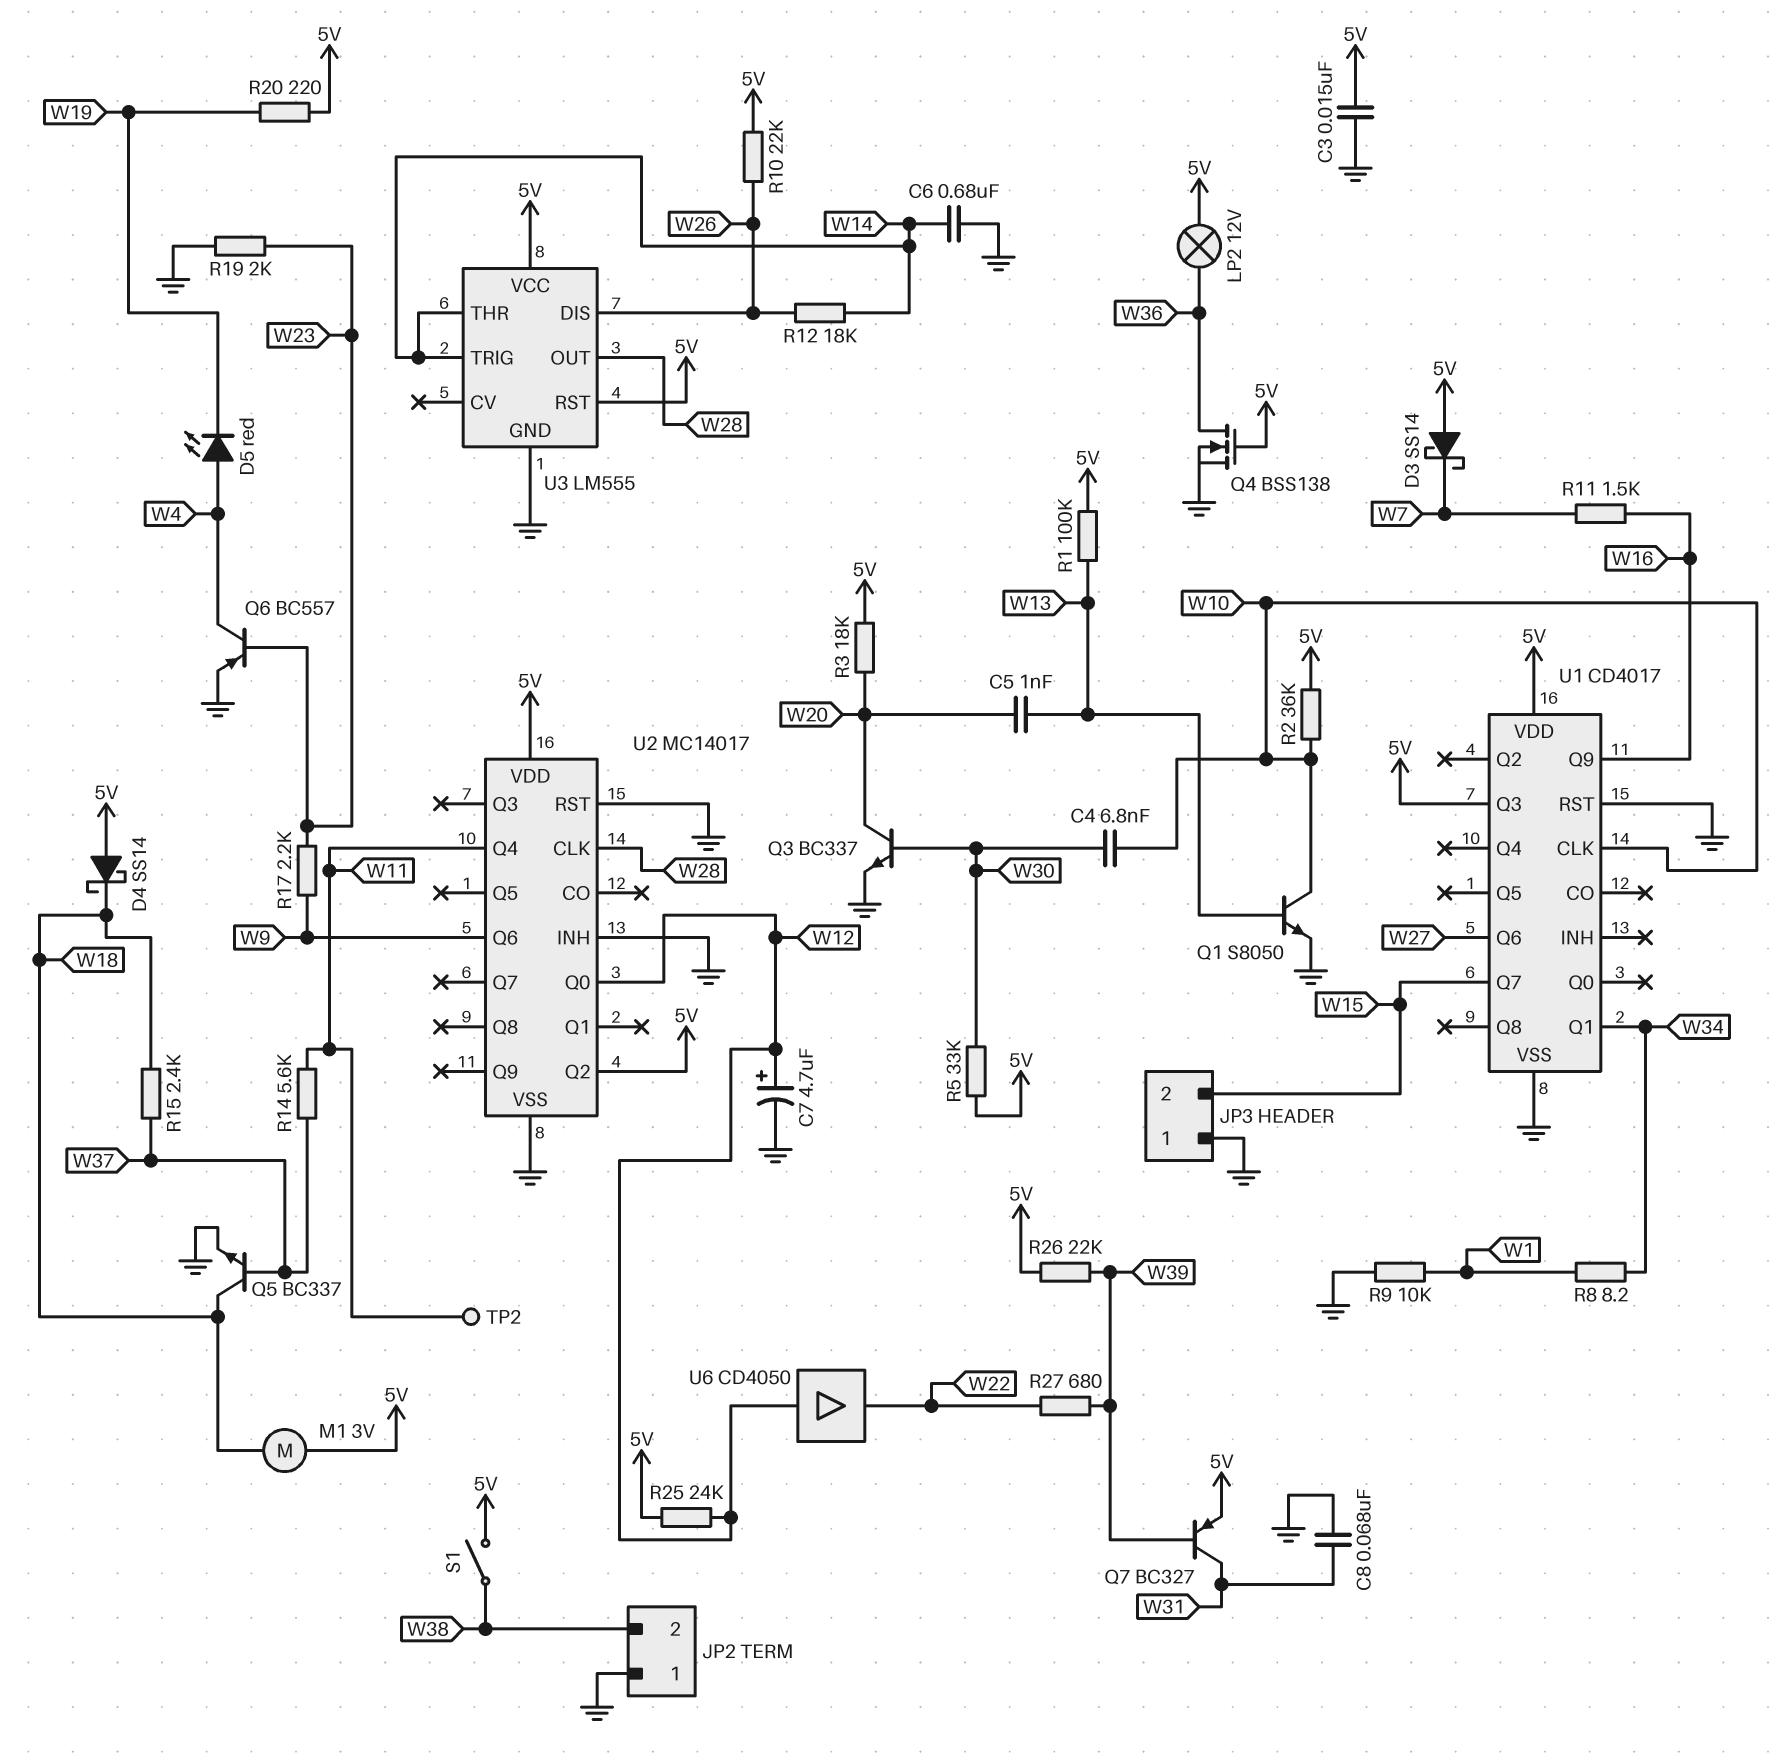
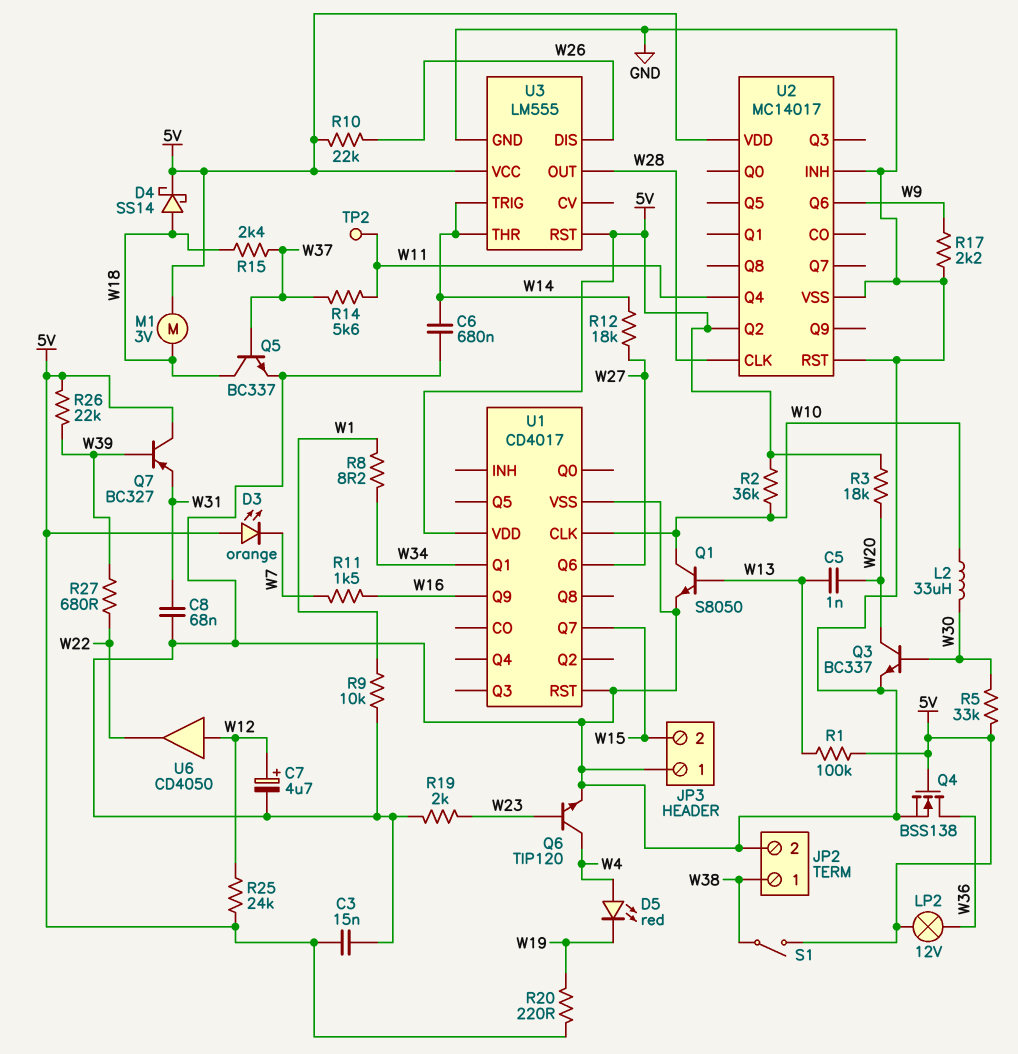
C4: 6.8nF (W10, W30) -> none
D3: schottky SS14 (A 5V, K W7) -> LED orange (A 5V, K W7)
D4: schottky SS14 (A 5V, K W18) -> schottky SS14 (A W18, K 5V)
JP2 pin 1: GND -> W38
JP2 pin 2: W38 -> GND
L2: none -> 33uH (W10, W30)
Q6: PNP BC557 (B W23, C W4, E GND) -> NPN TIP120 (B W23, C W4, E GND)
Q7: PNP BC327 (B W39, C W31, E 5V) -> PNP BC327 (B W39, C 5V, E W31)
R12: 18k (W14, W26) -> 18k (W14, W27)
R17: 2.2k (W9, W23) -> 2.2k (GND, W9)
U1 pin Q3: 5V -> none
U2 pin Q0: W12 -> none

